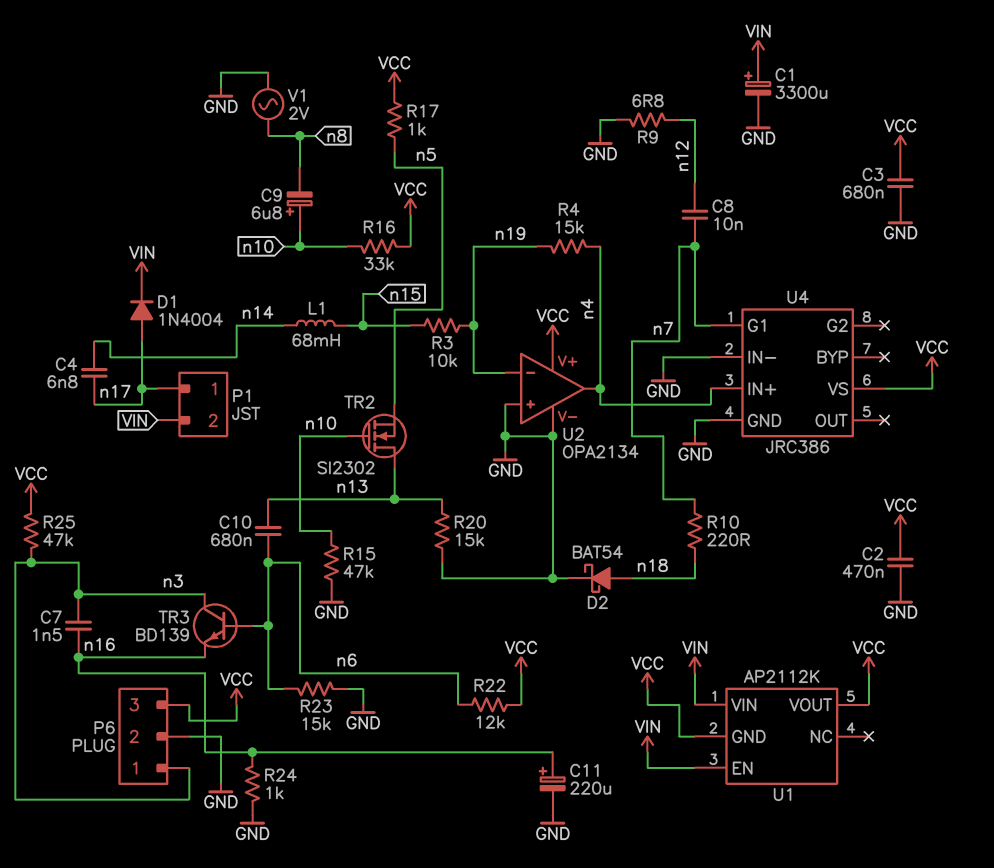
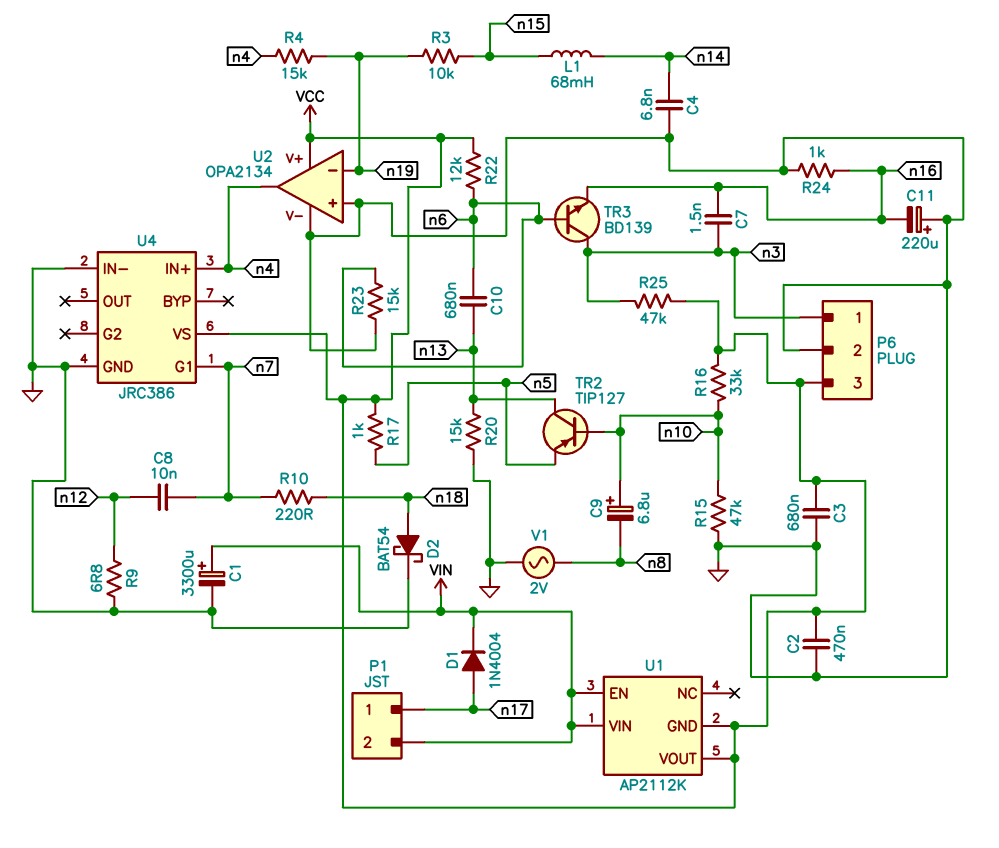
C4: 6.8nF (n14, n17) -> 6.8nF (GND, n14)
C11: 220uF (plus n16, minus GND) -> 220uF (plus GND, minus n16)
TR2: NMOS SI2302 (G n10, D n13, S n5) -> PNP TIP127 (B n10, C n13, E n5)

